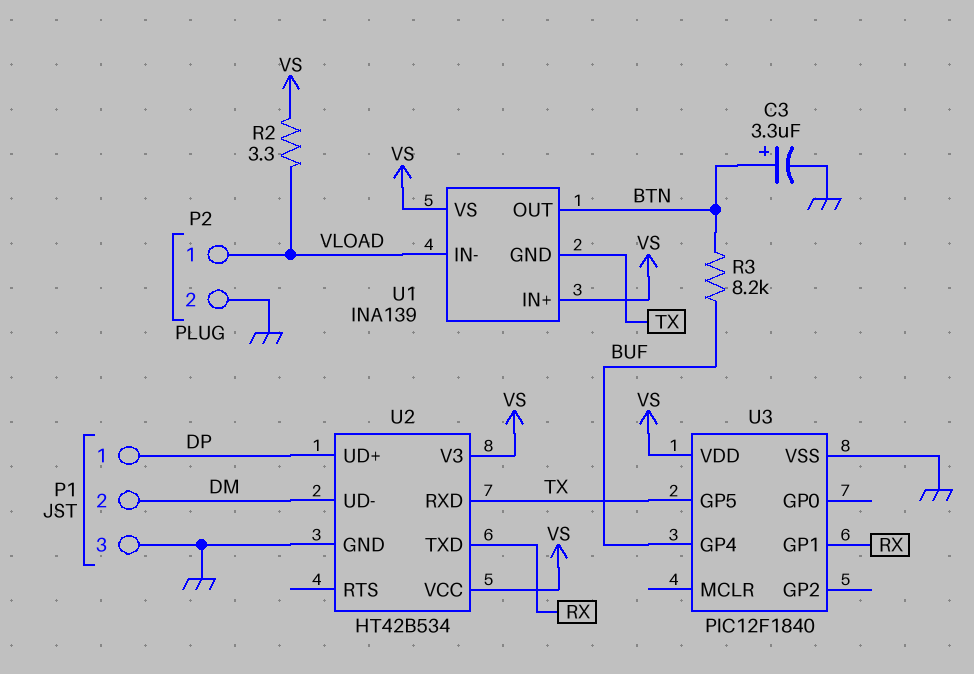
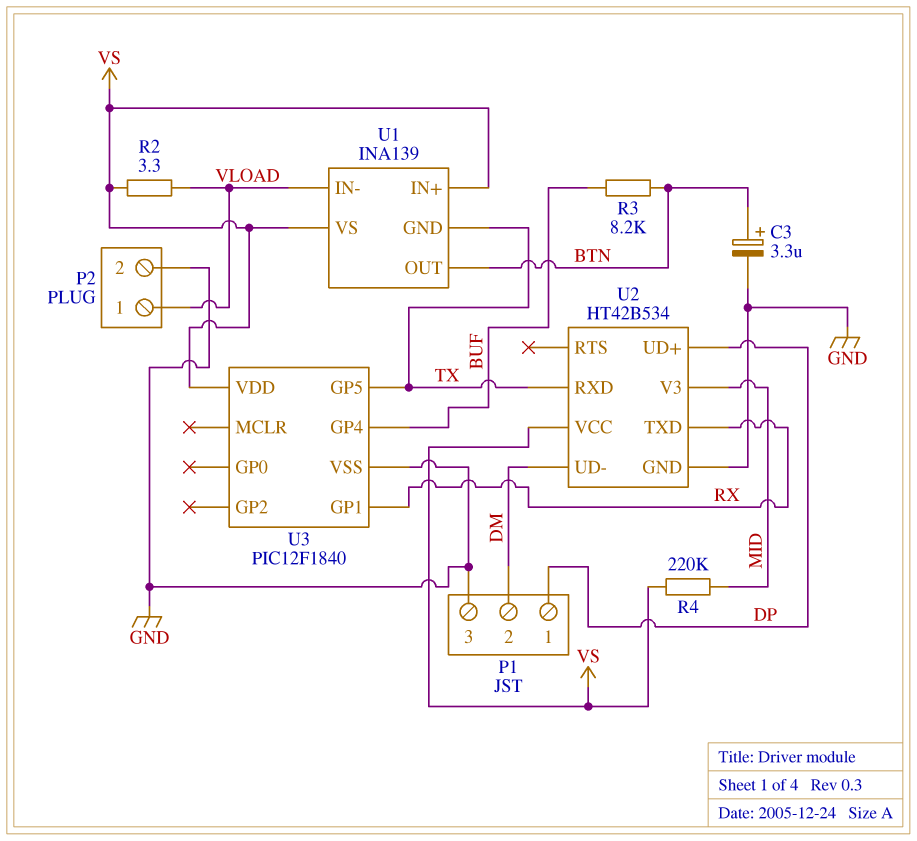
R4: none -> 220k (MID, VS)
U2 pin V3: VS -> MID

